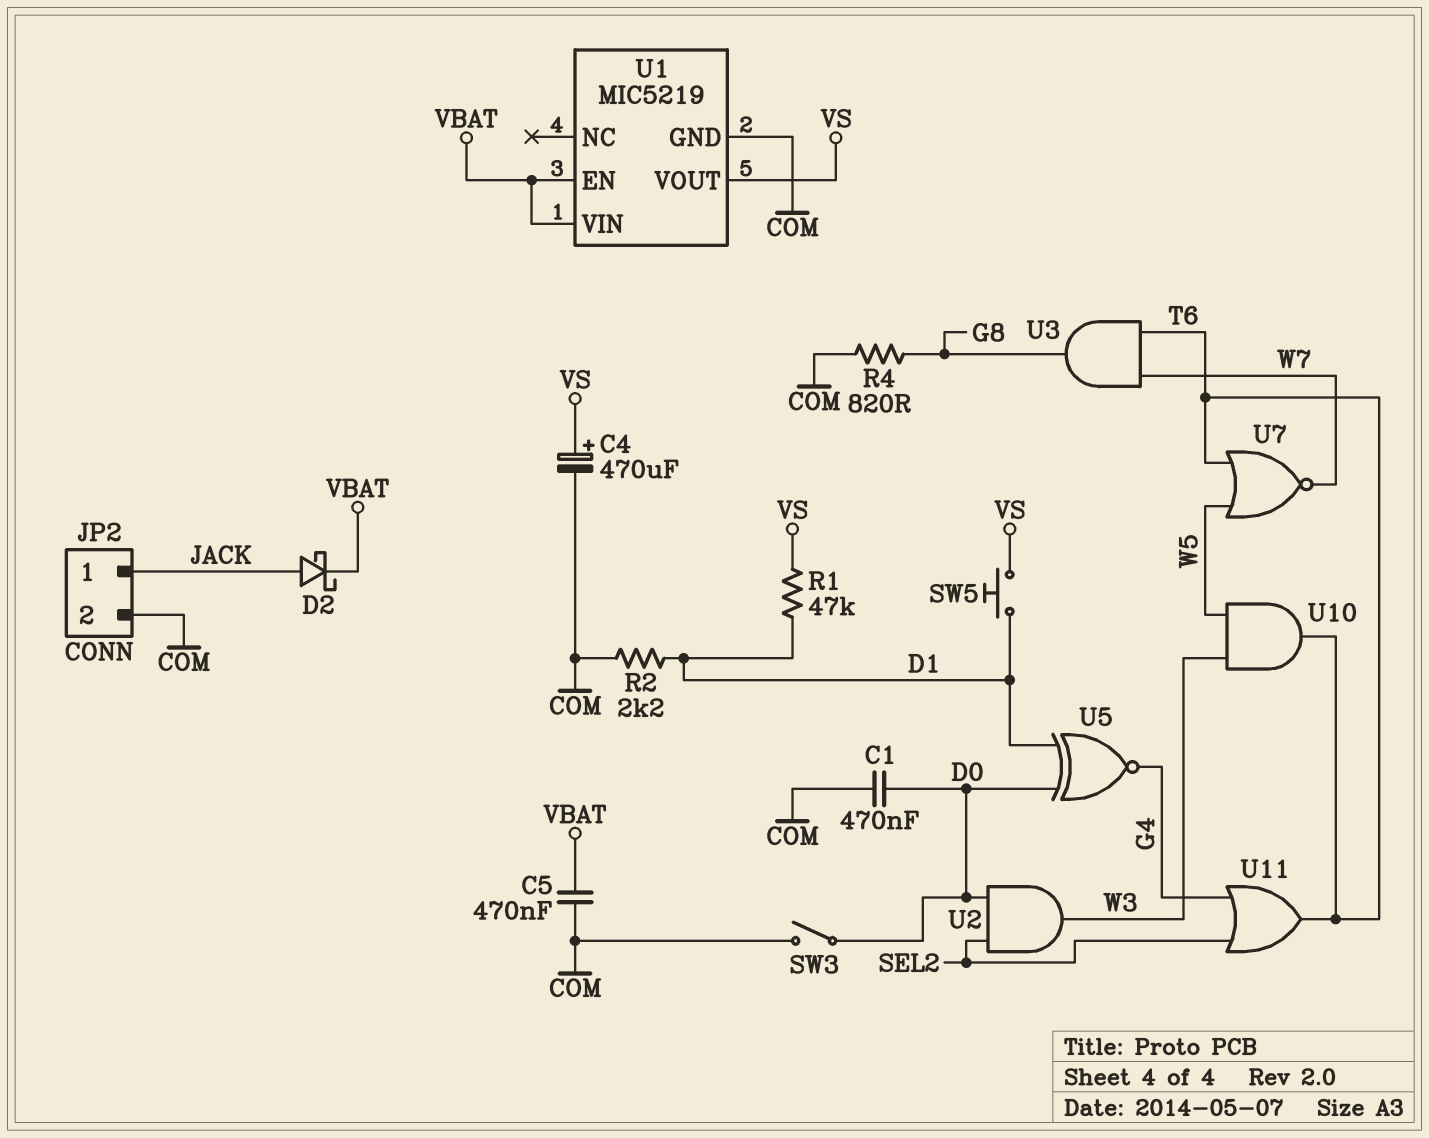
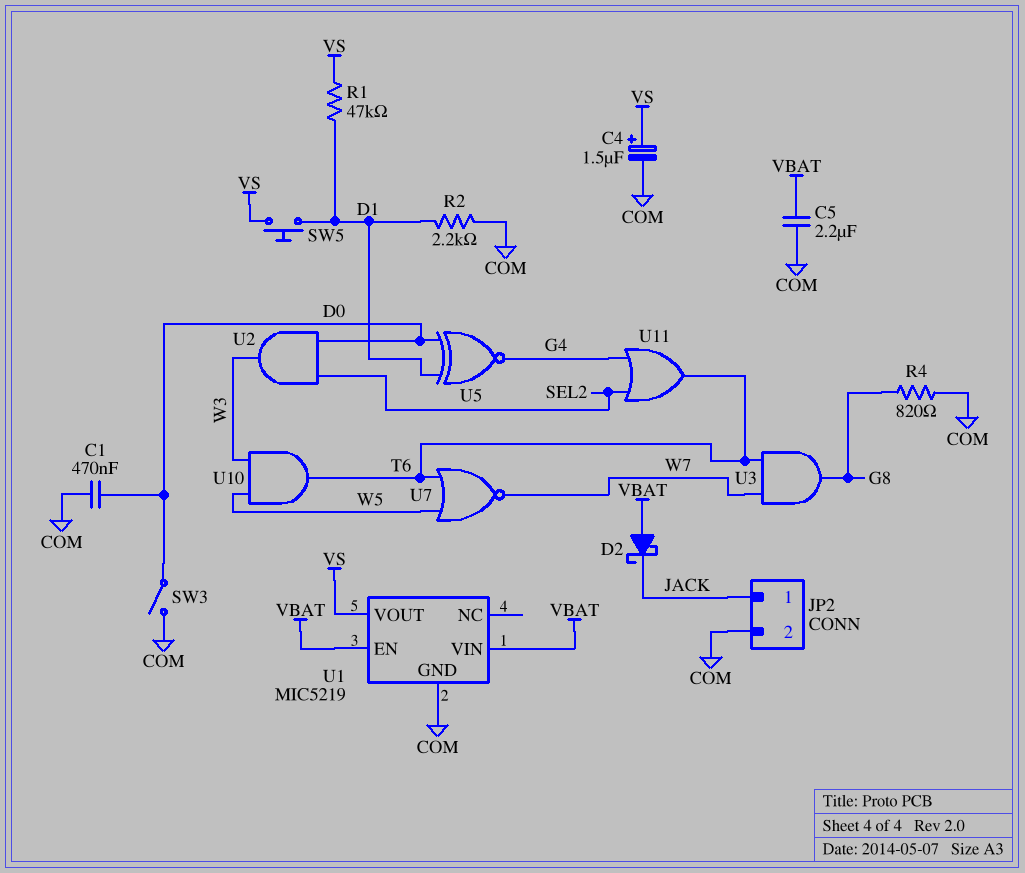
C4: 470uF (plus VS, minus COM) -> 1.5uF (plus VS, minus COM)
C5: 470nF (COM, VBAT) -> 2.2uF (COM, VBAT)
D2: schottky (A JACK, K VBAT) -> schottky (A VBAT, K JACK)

